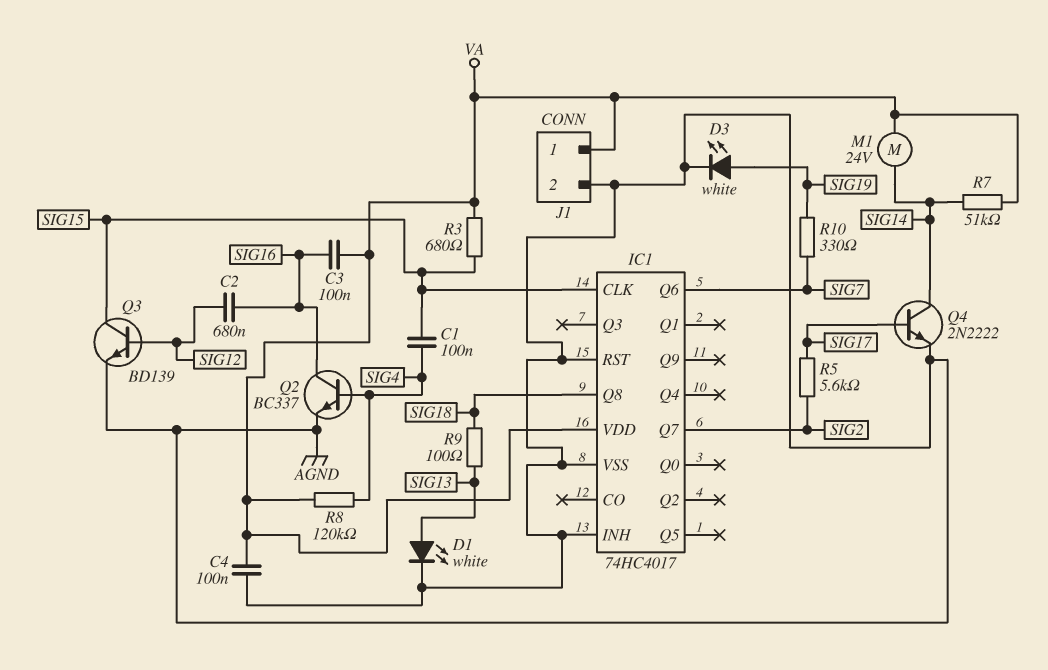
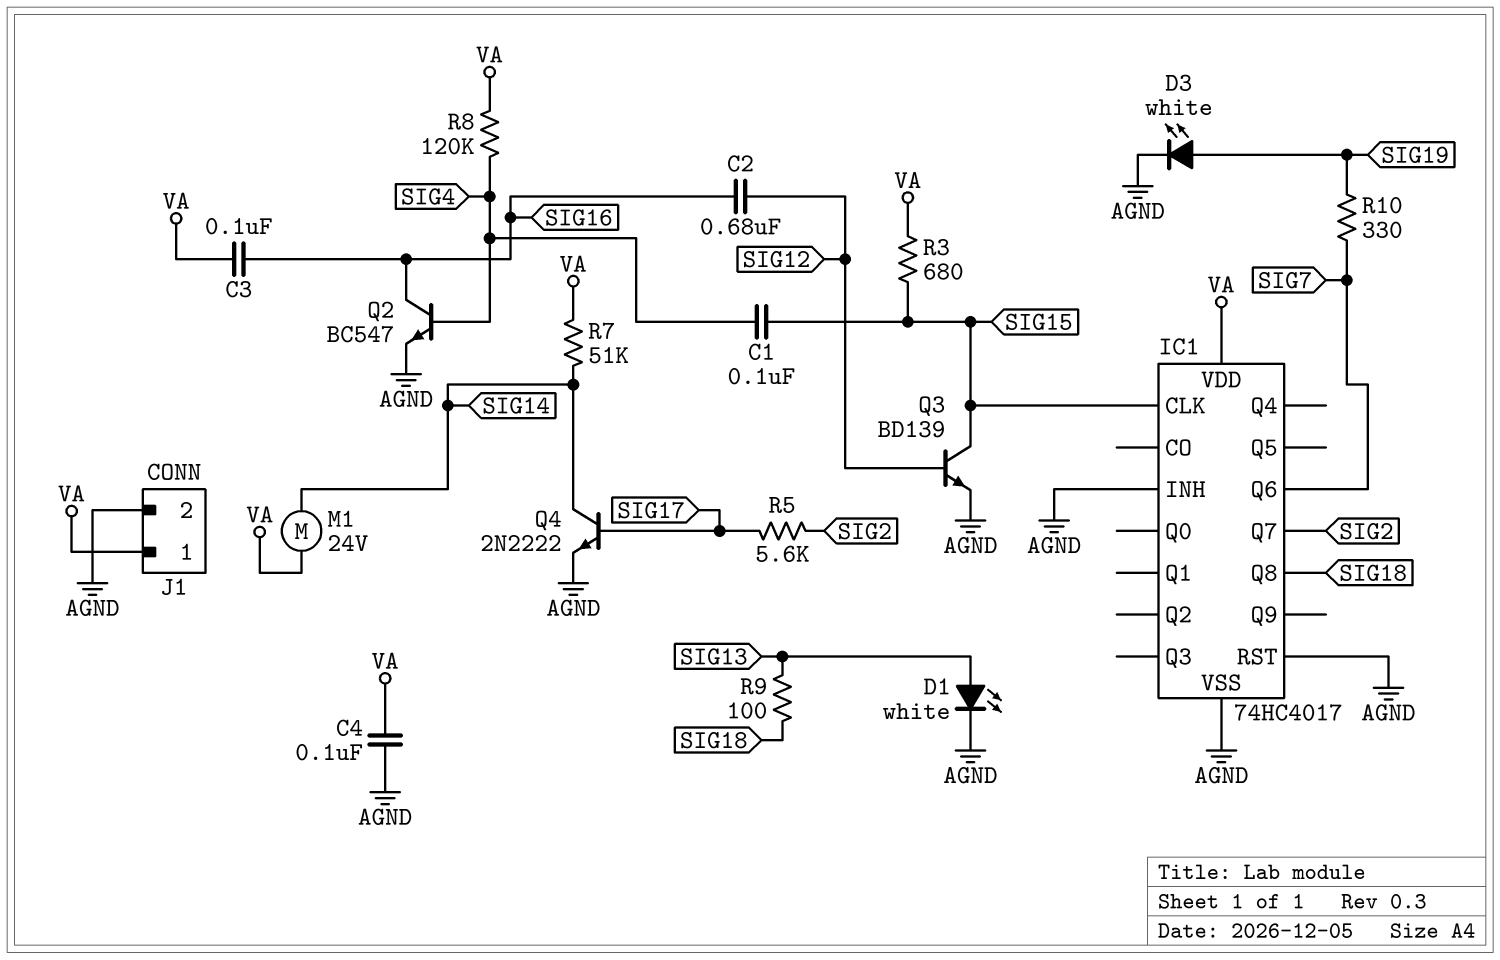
Q2: NPN BC337 (B SIG4, C SIG16, E AGND) -> NPN BC547 (B SIG4, C SIG16, E AGND)

